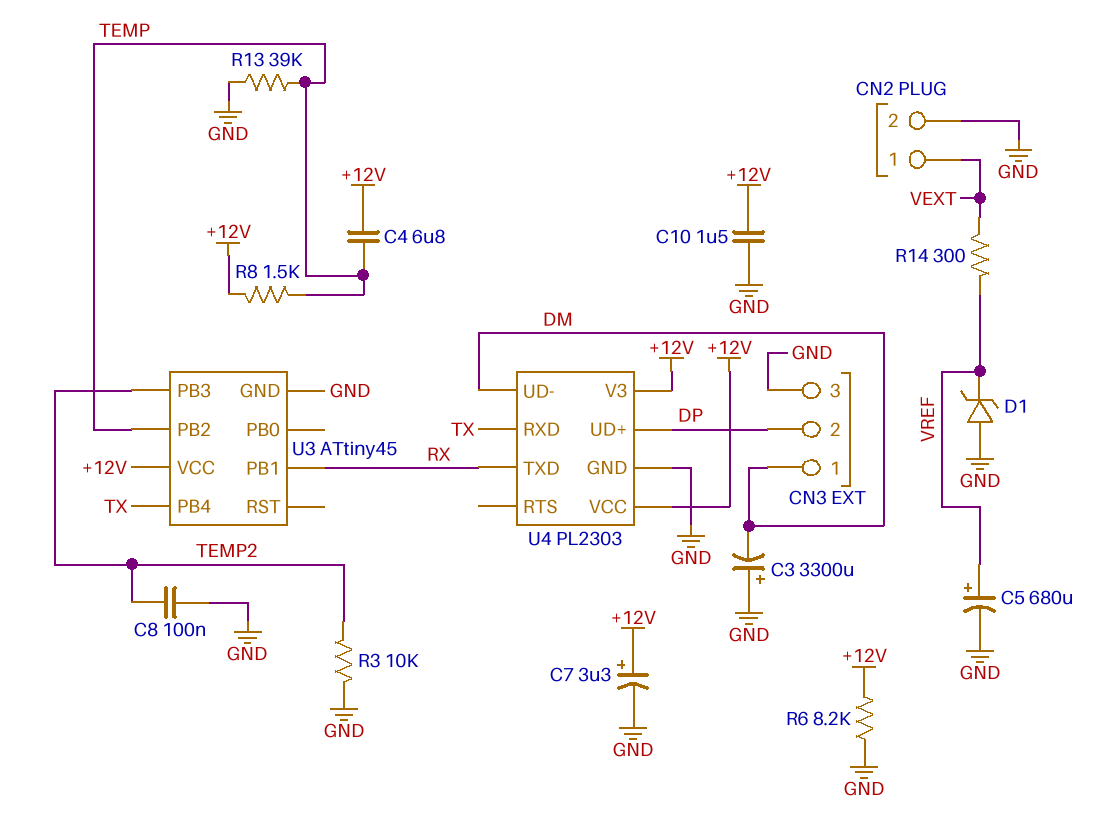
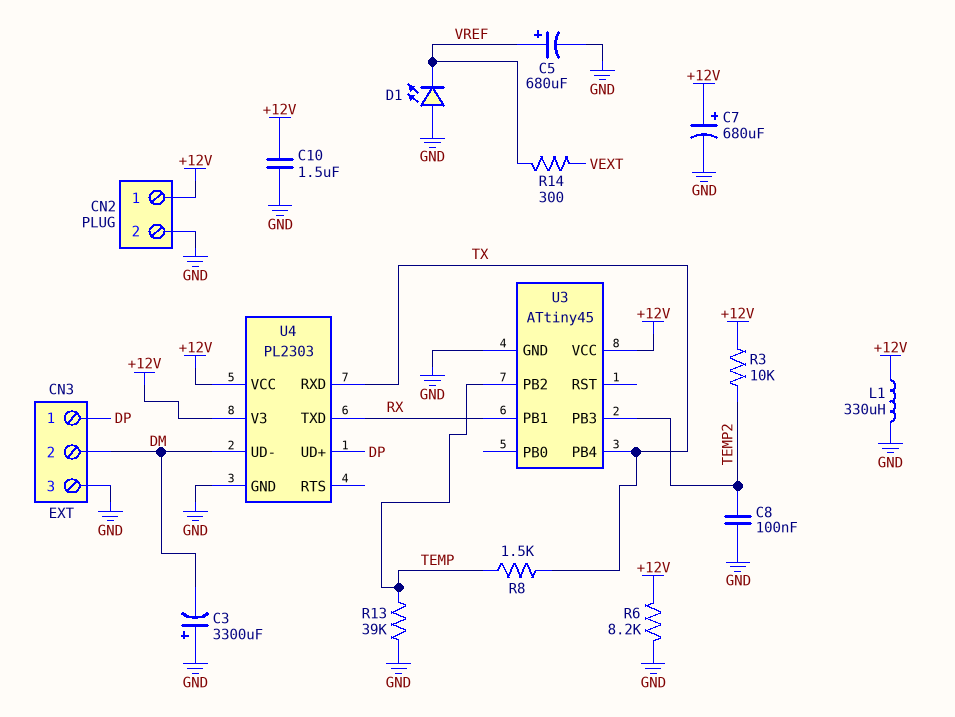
C4: 6.8uF (+12V, TEMP) -> none
C7: 3.3uF (plus +12V, minus GND) -> 680uF (plus +12V, minus GND)
CN2 pin 1: VEXT -> +12V
CN3 pin 1: DM -> DP
CN3 pin 2: DP -> DM
D1: zener (A GND, K VREF) -> LED (A GND, K VREF)
L1: none -> 330uH (+12V, GND)
R3: 10k (GND, TEMP2) -> 10k (+12V, TEMP2)
R8: 1.5k (+12V, TEMP) -> 1.5k (TEMP, TX)

